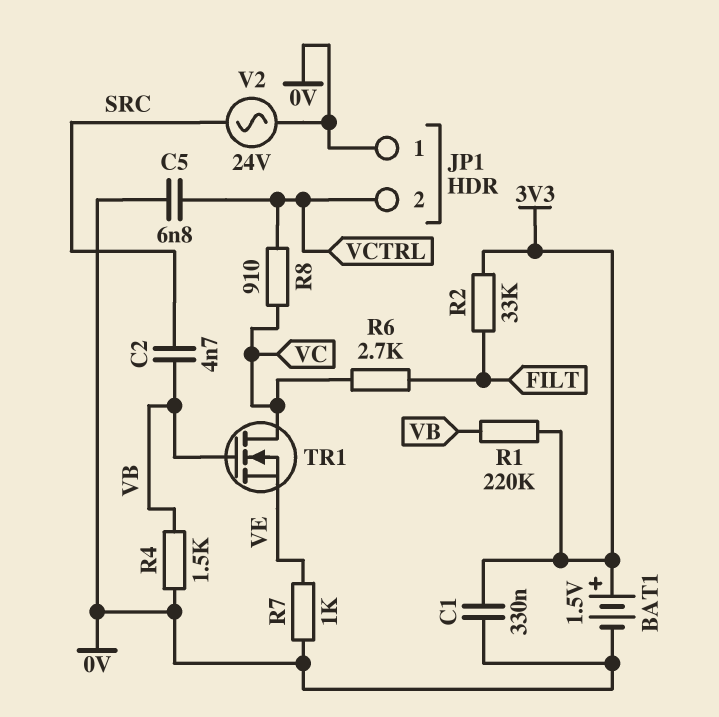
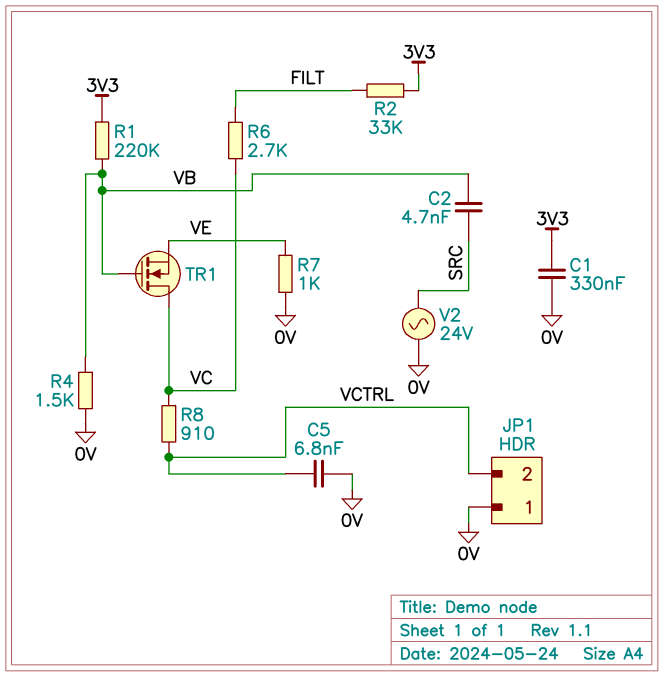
BAT1: 1.5V (plus 3V3, minus 0V) -> none

